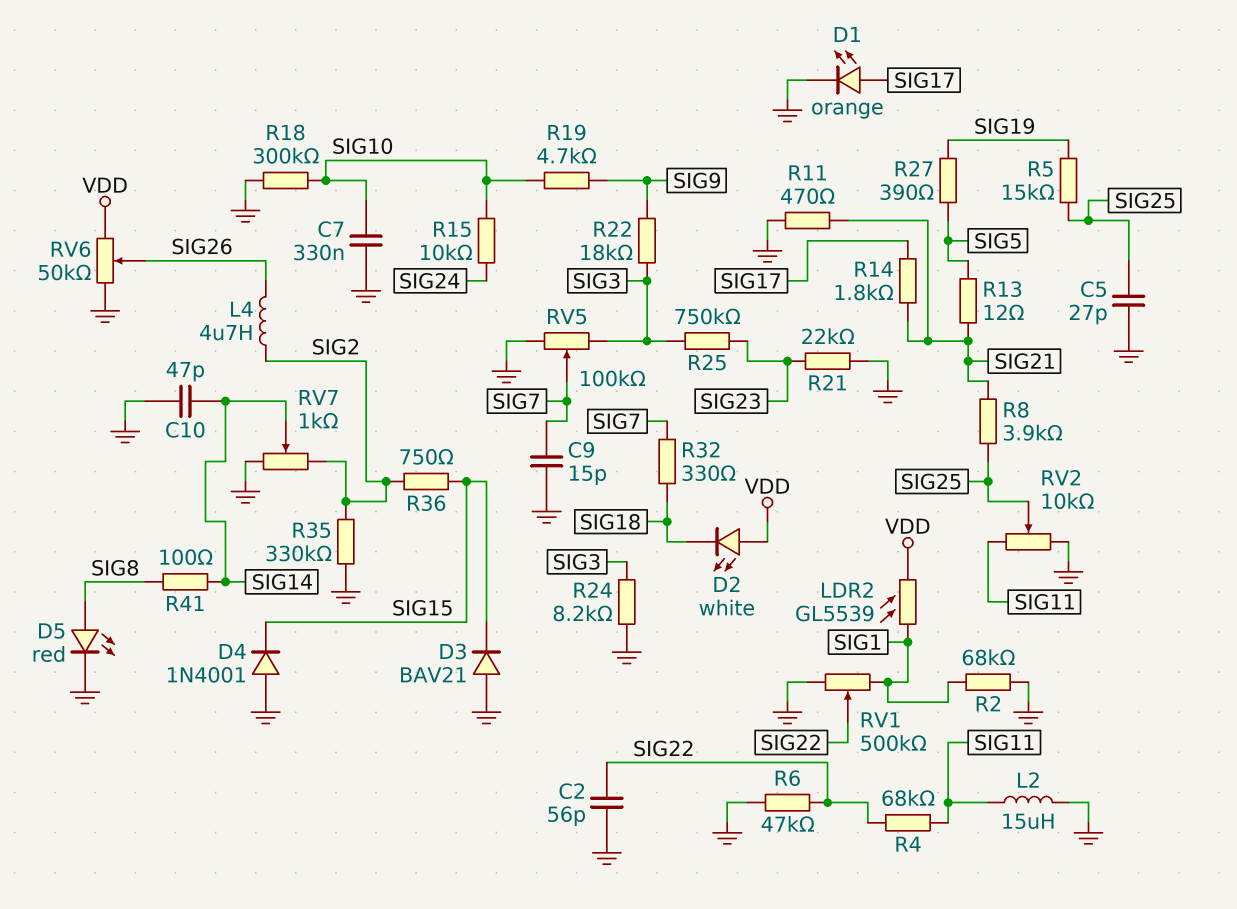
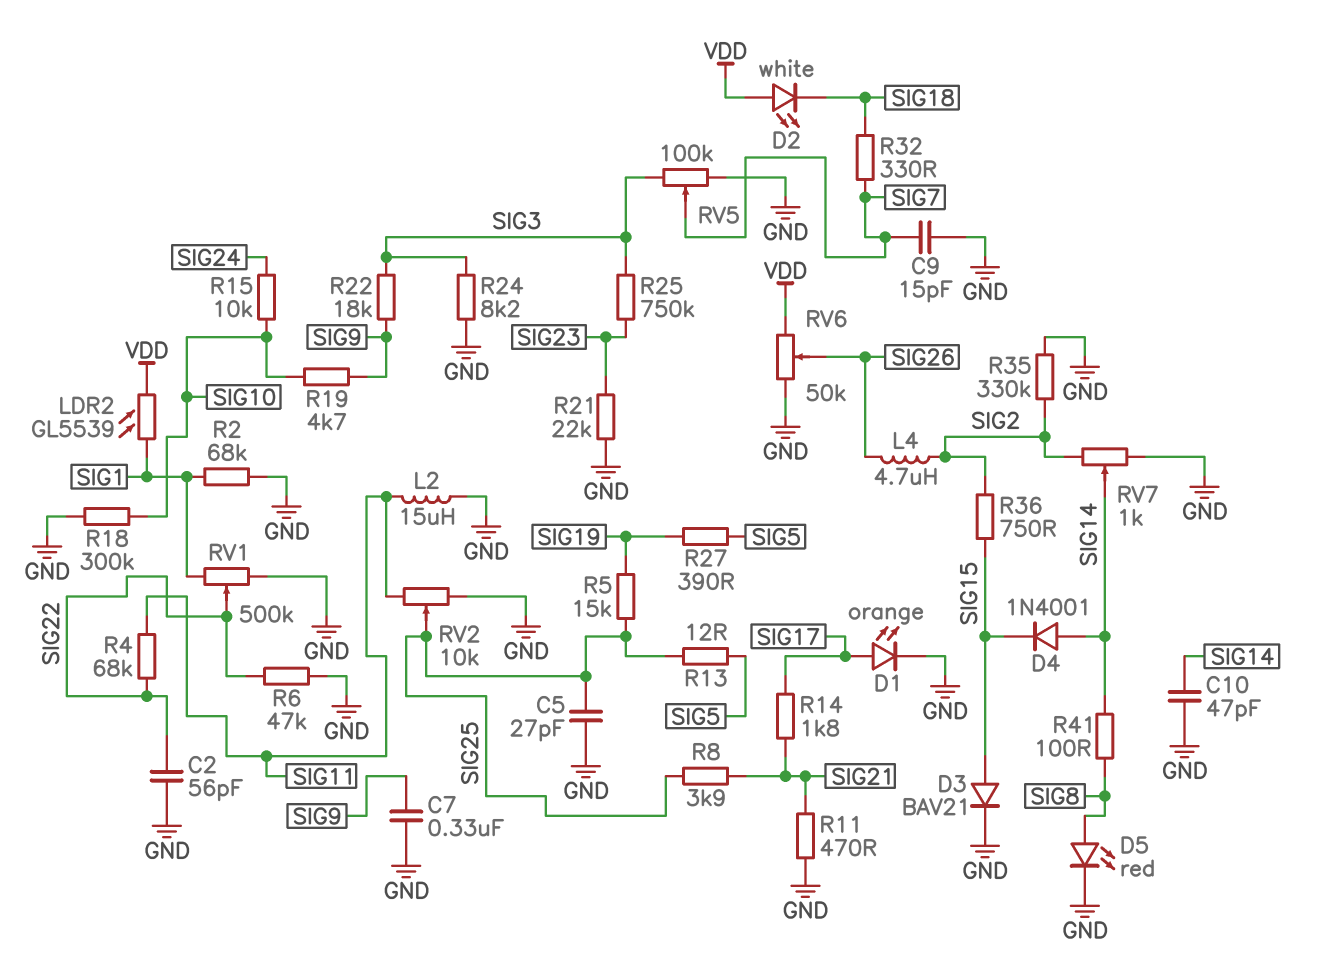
C7: 330nF (GND, SIG10) -> 330nF (GND, SIG9)
D3: diode BAV21 (A GND, K SIG15) -> diode BAV21 (A SIG15, K GND)
D4: diode 1N4001 (A GND, K SIG15) -> diode 1N4001 (A SIG14, K SIG15)
R13: 12 (SIG5, SIG21) -> 12 (SIG5, SIG25)

